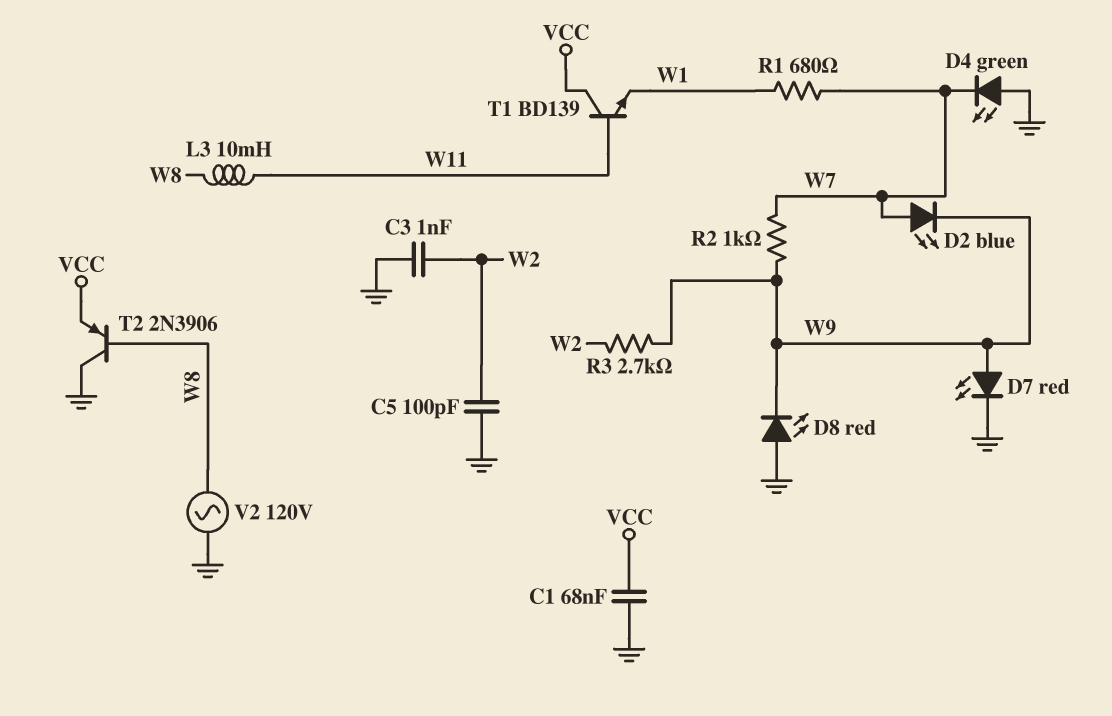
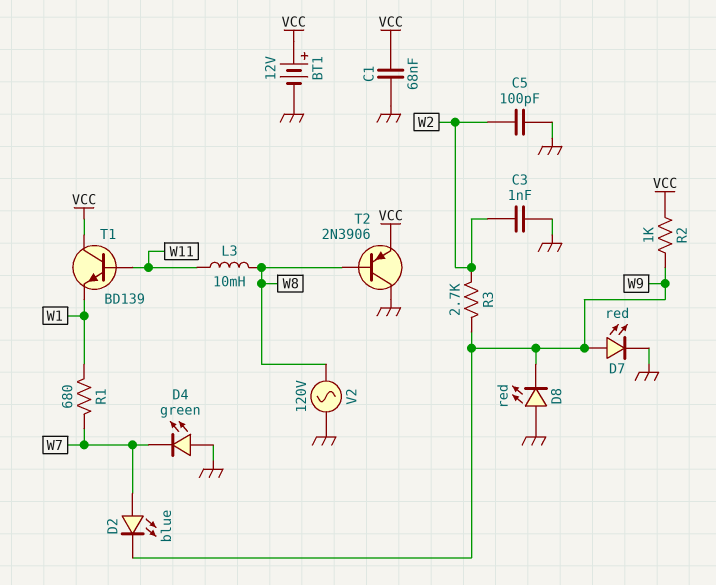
BT1: none -> 12V (plus VCC, minus GND)
R2: 1k (W7, W9) -> 1k (VCC, W9)

